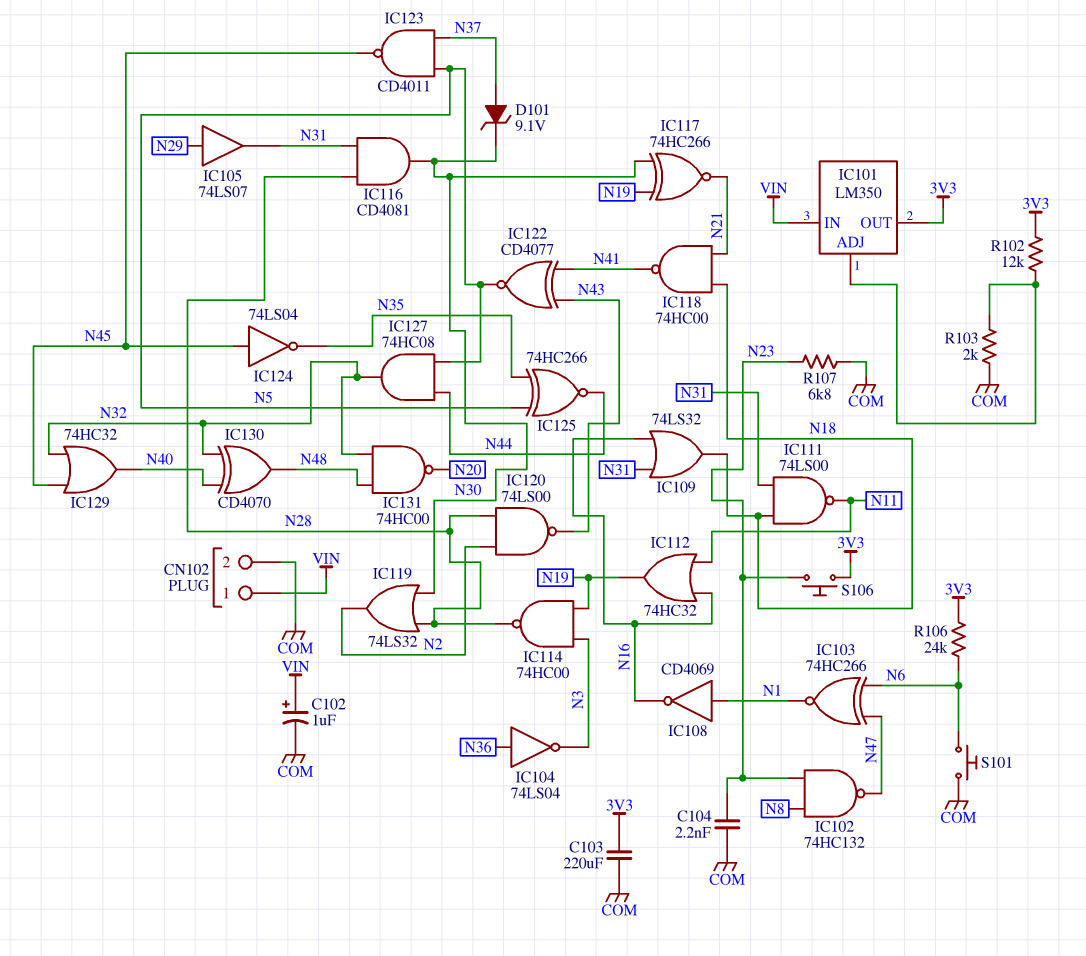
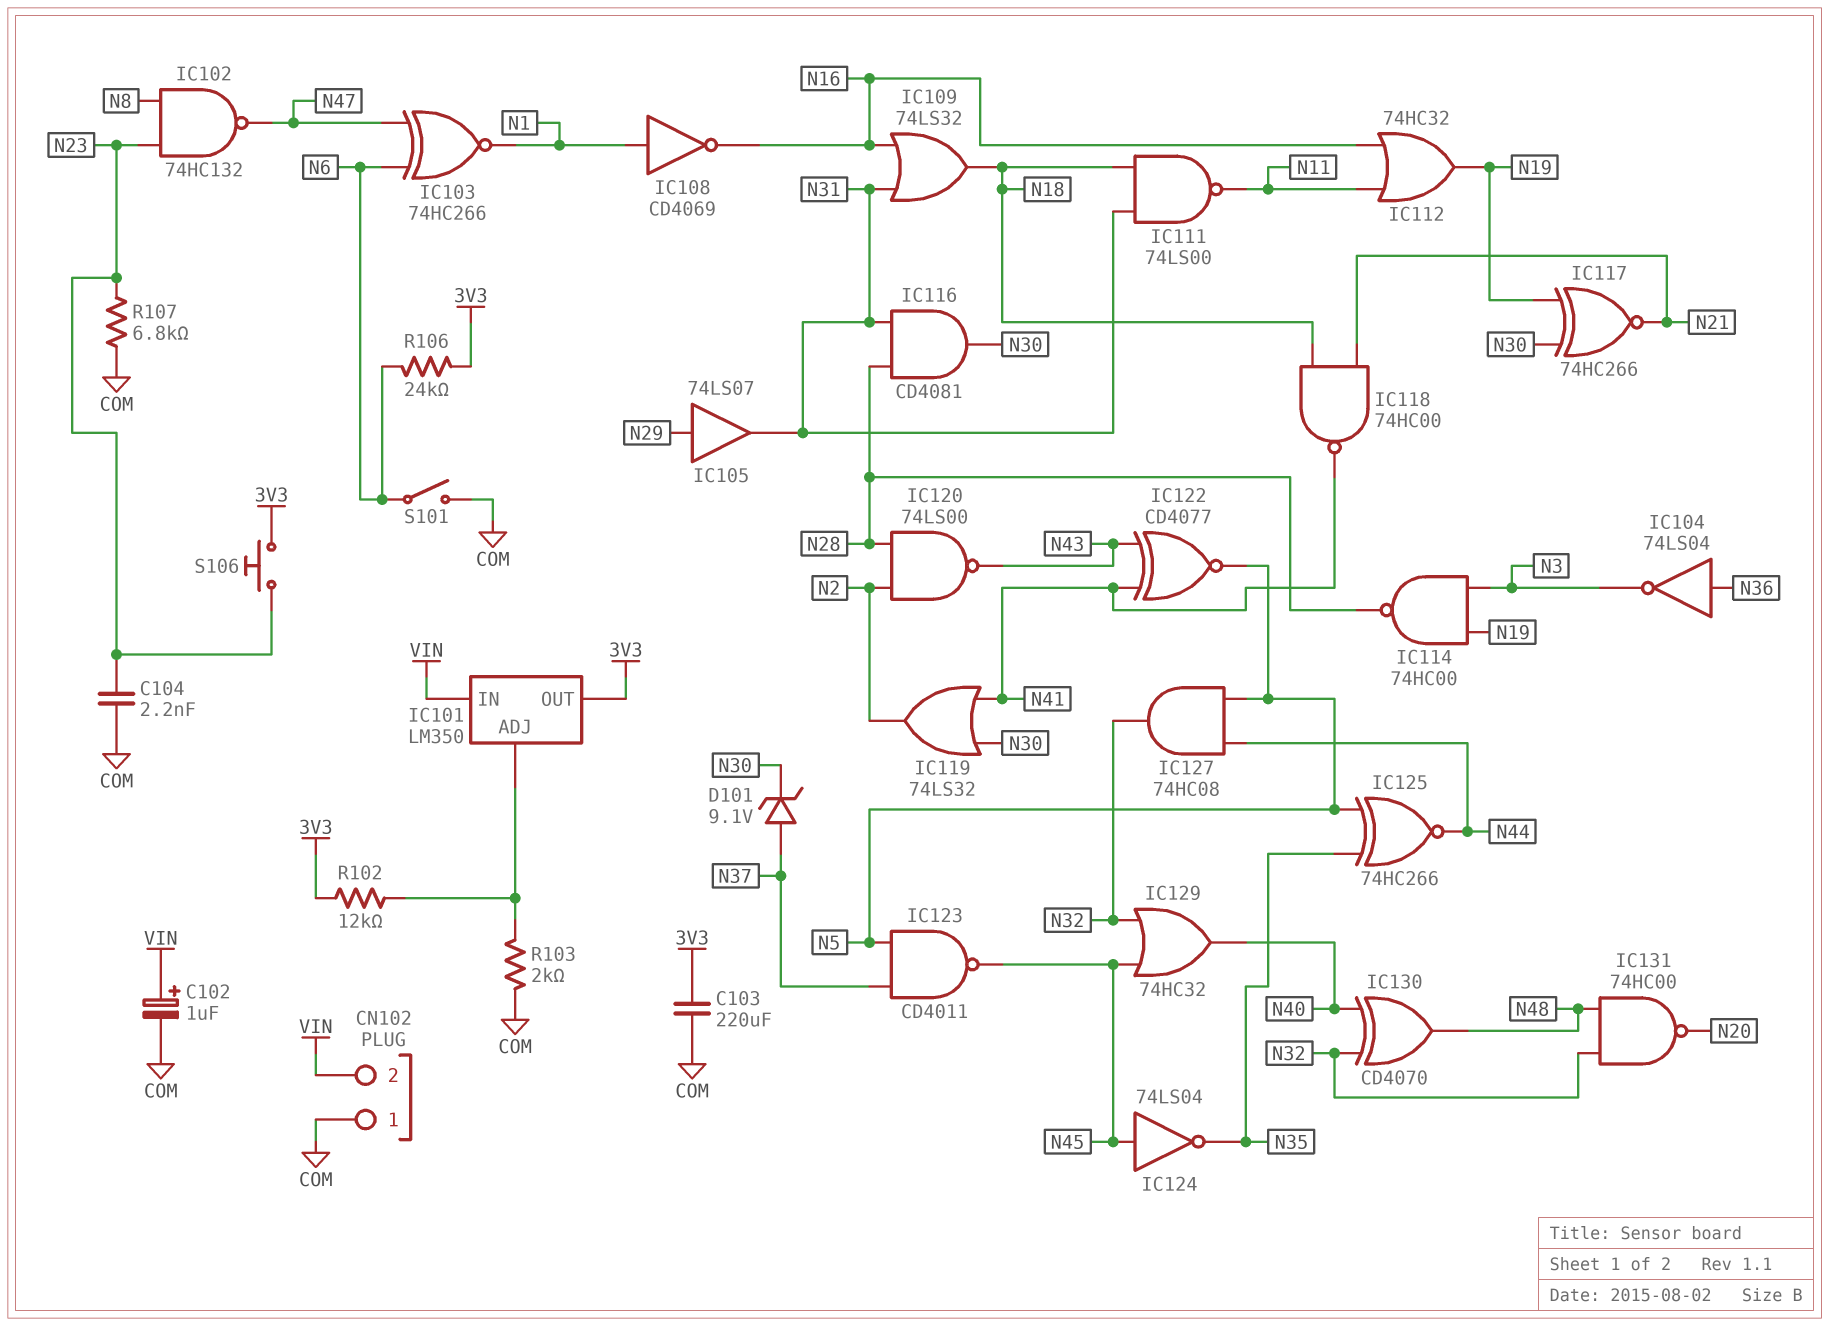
CN102 pin 1: VIN -> COM
CN102 pin 2: COM -> VIN
IC119: OR 74LS32 (in N28, in N30, out N2) -> OR 74LS32 (in N30, in N41, out N2)
S101: button (COM, N6) -> switch (COM, N6)

